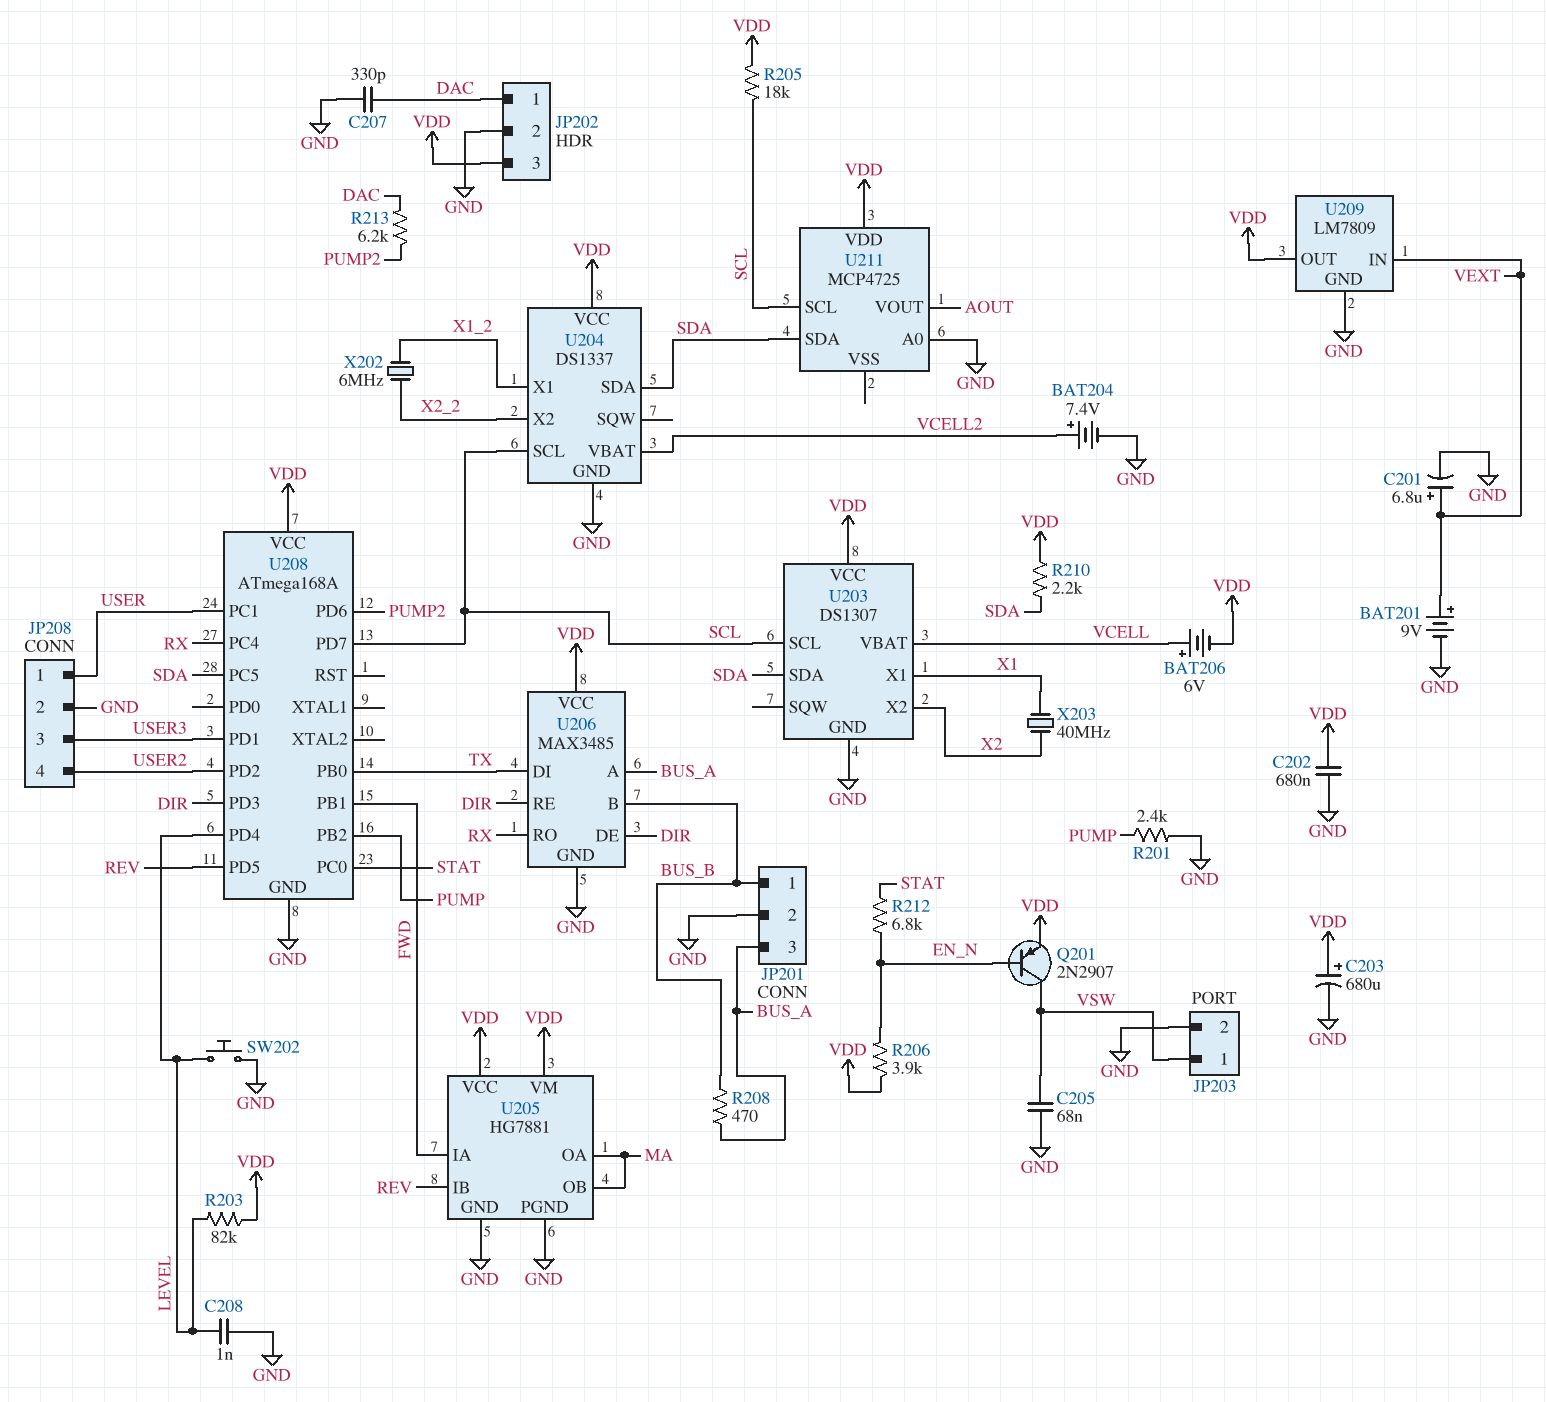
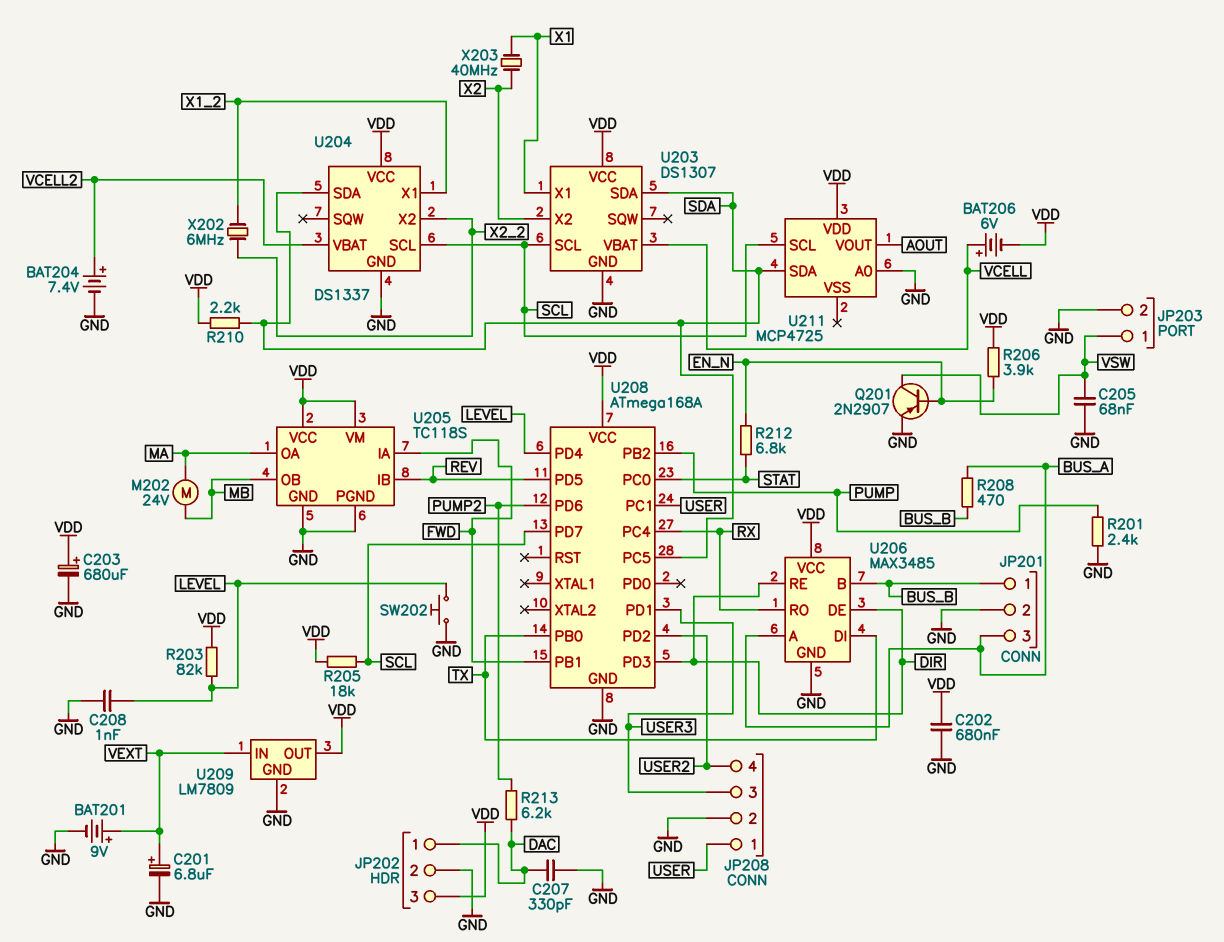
M202: none -> motor 24V (MA, MB)
Q201: PNP 2N2907 (B EN_N, C VSW, E VDD) -> PNP 2N2907 (B EN_N, C VSW, E GND)
U205: HG7881 -> TC118S
U205 pin OB: MA -> MB

